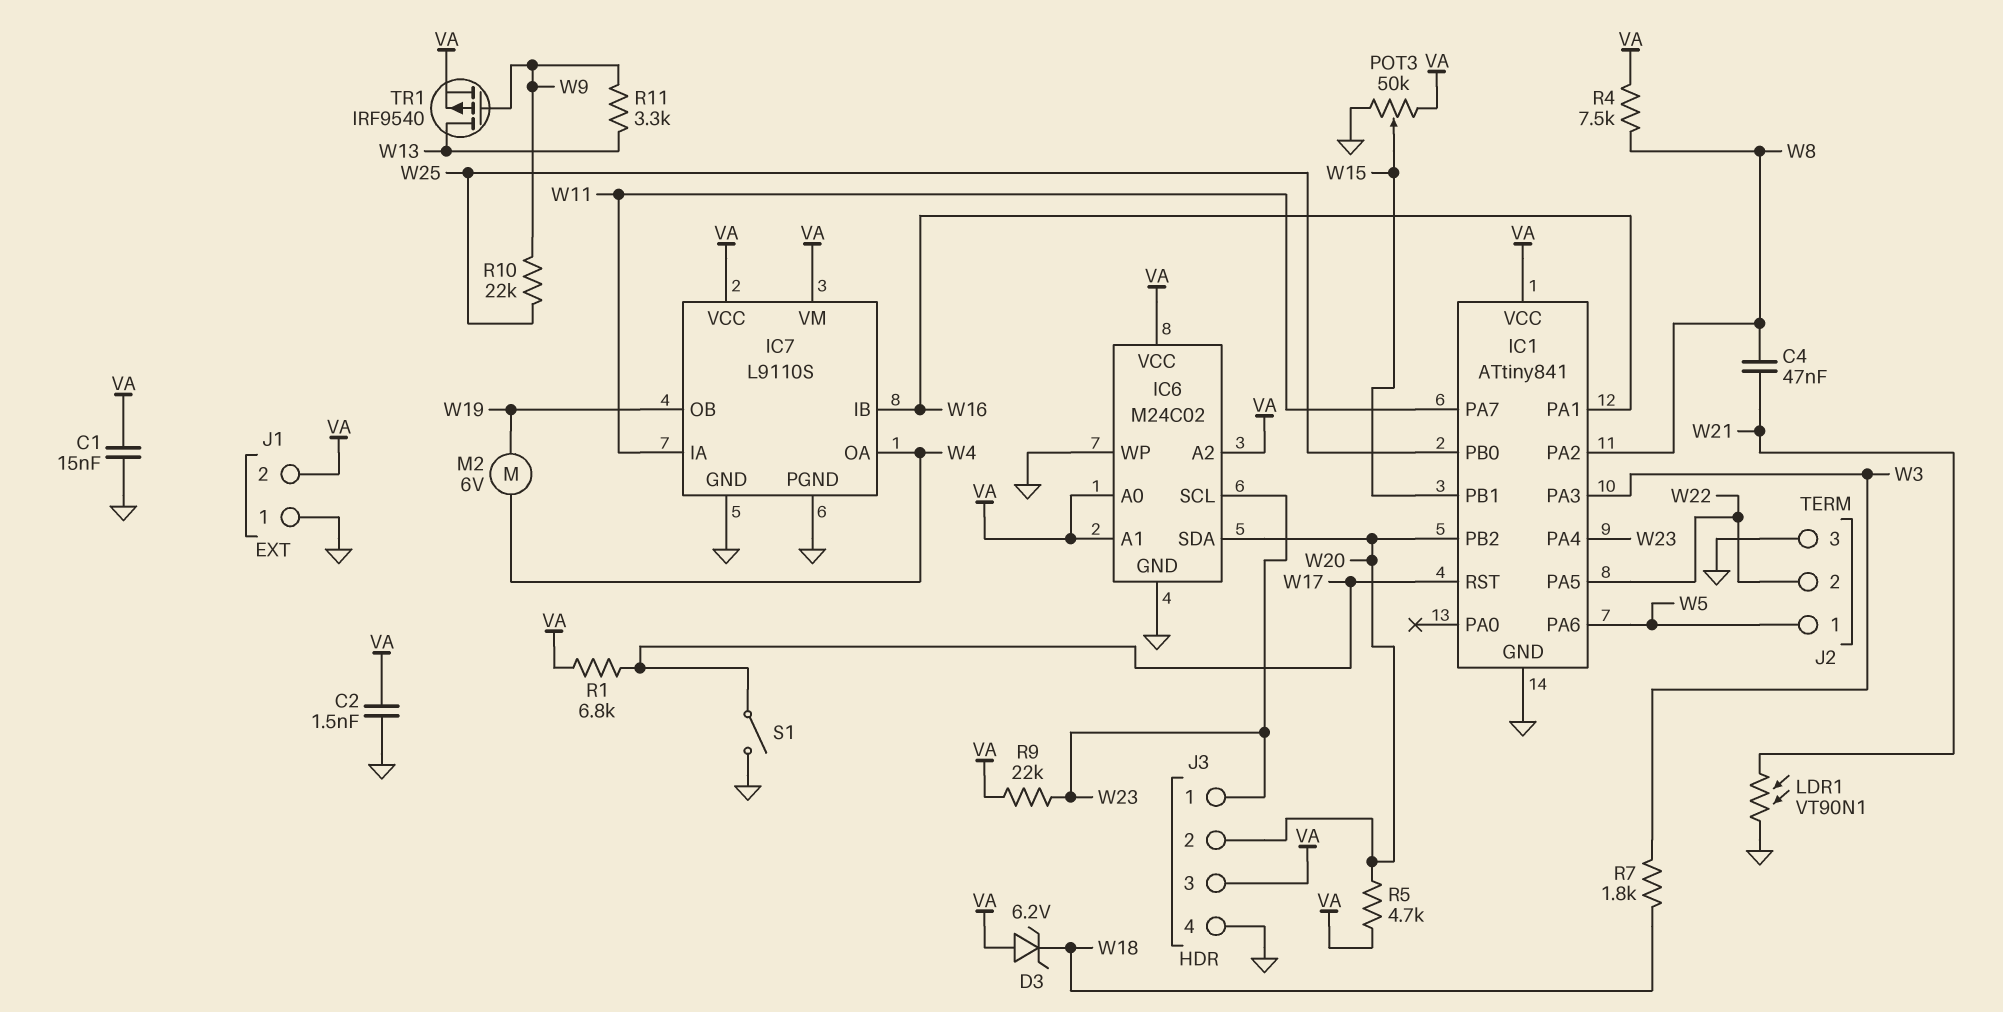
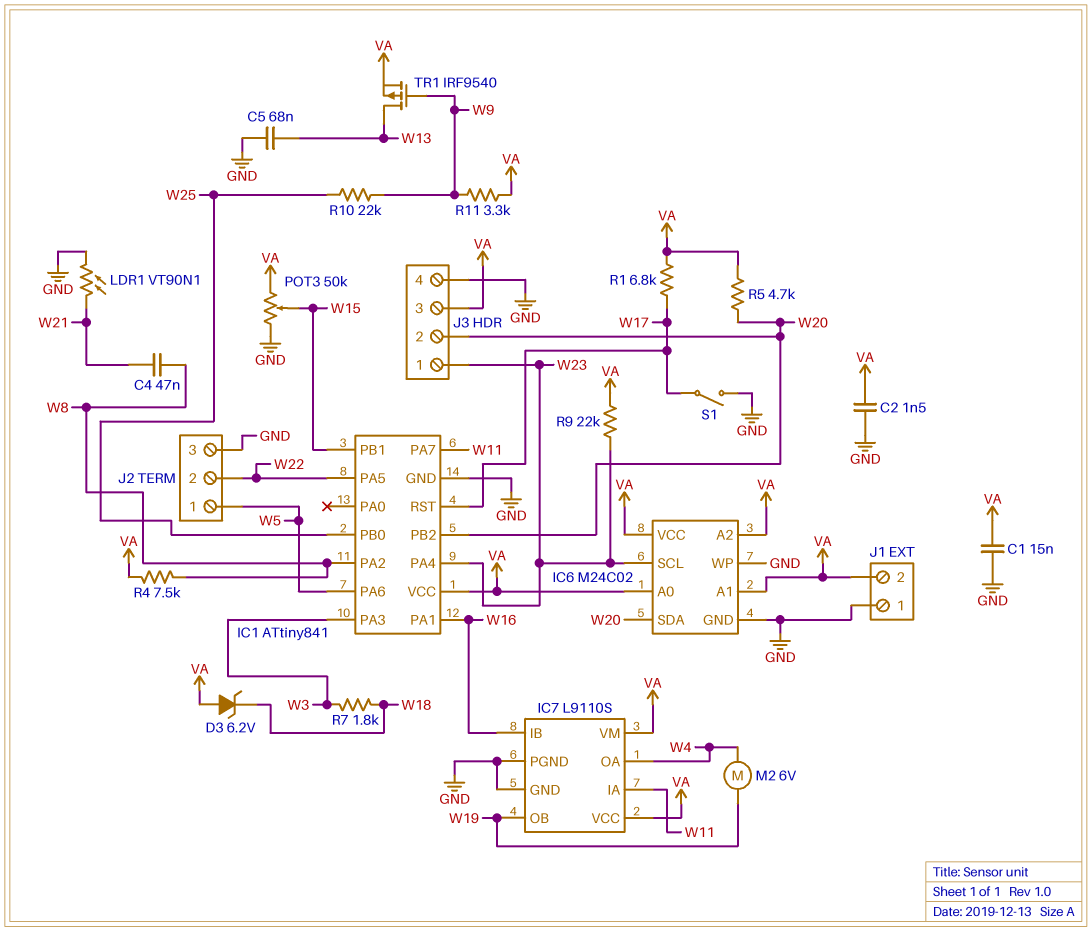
C5: none -> 68nF (GND, W13)
R11: 3.3k (W9, W13) -> 3.3k (VA, W9)

